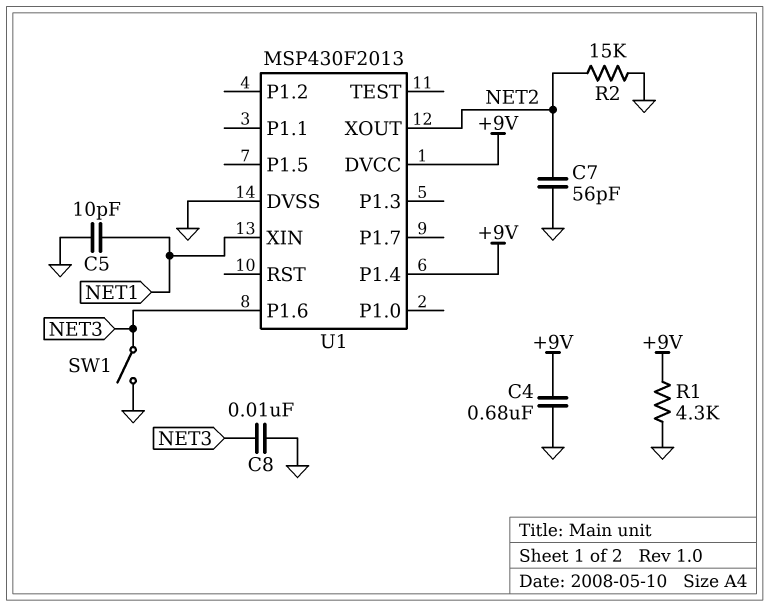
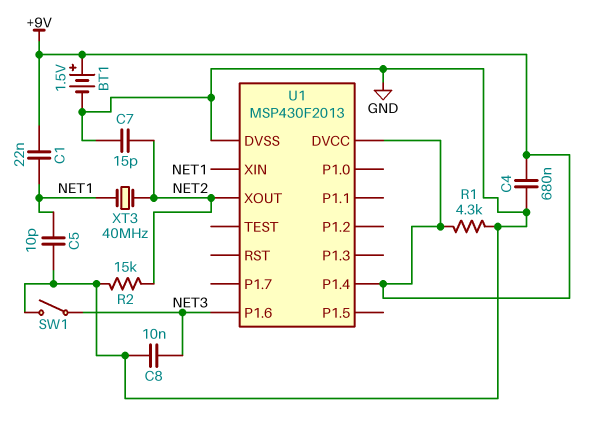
BT1: none -> 1.5V (plus +9V, minus GND)
C1: none -> 22nF (+9V, NET1)
C7: 56pF (GND, NET2) -> 15pF (GND, NET2)
XT3: none -> 40MHz (NET1, NET2)

